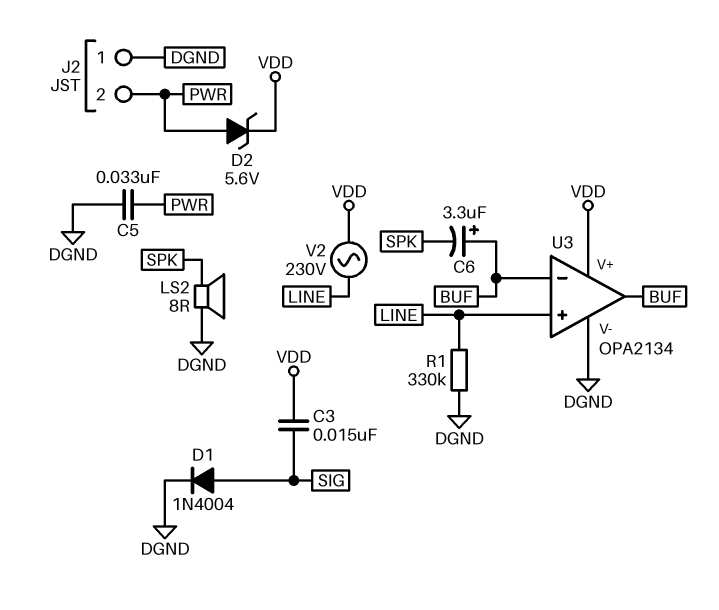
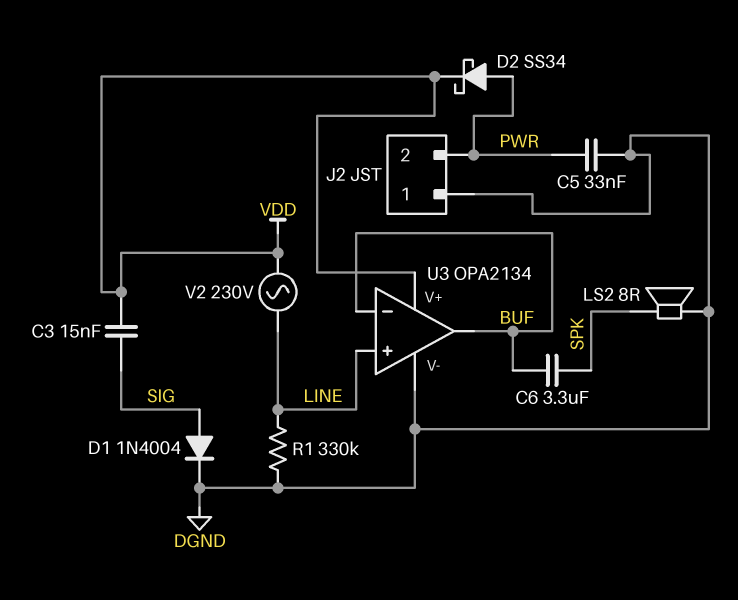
C6: 3.3uF (plus BUF, minus SPK) -> 3.3uF (BUF, SPK)
D2: zener 5.6V (A PWR, K VDD) -> schottky SS34 (A PWR, K VDD)

